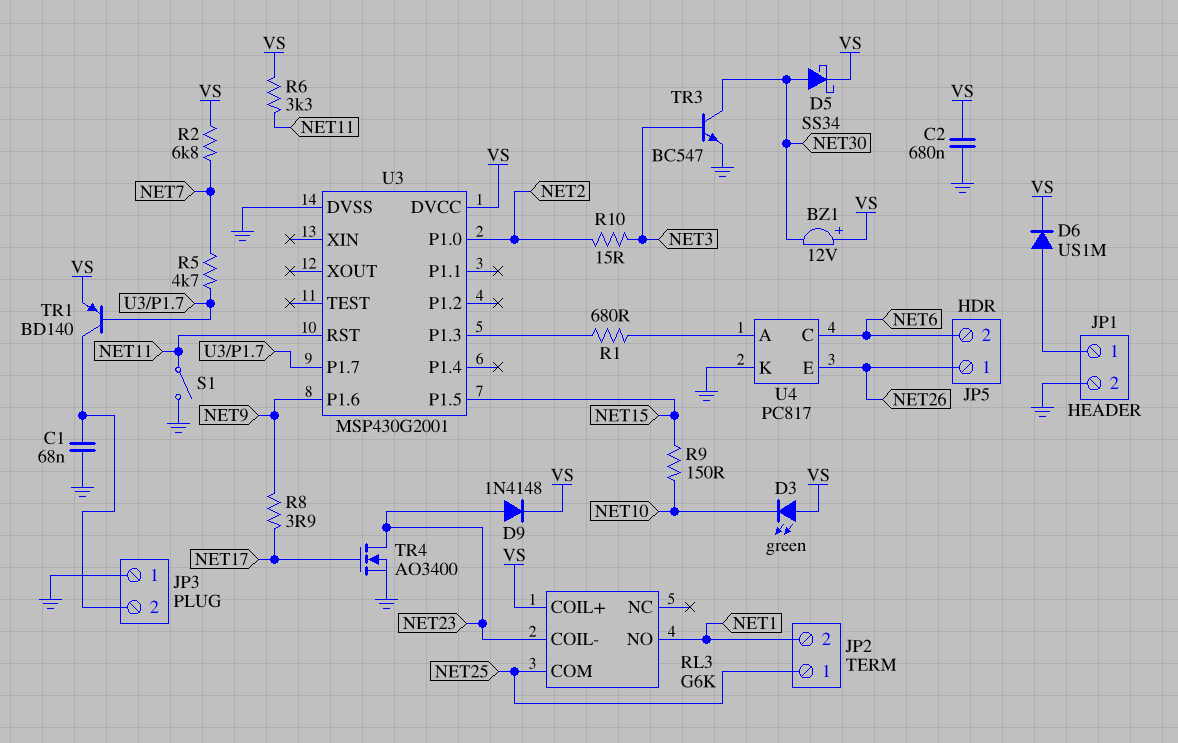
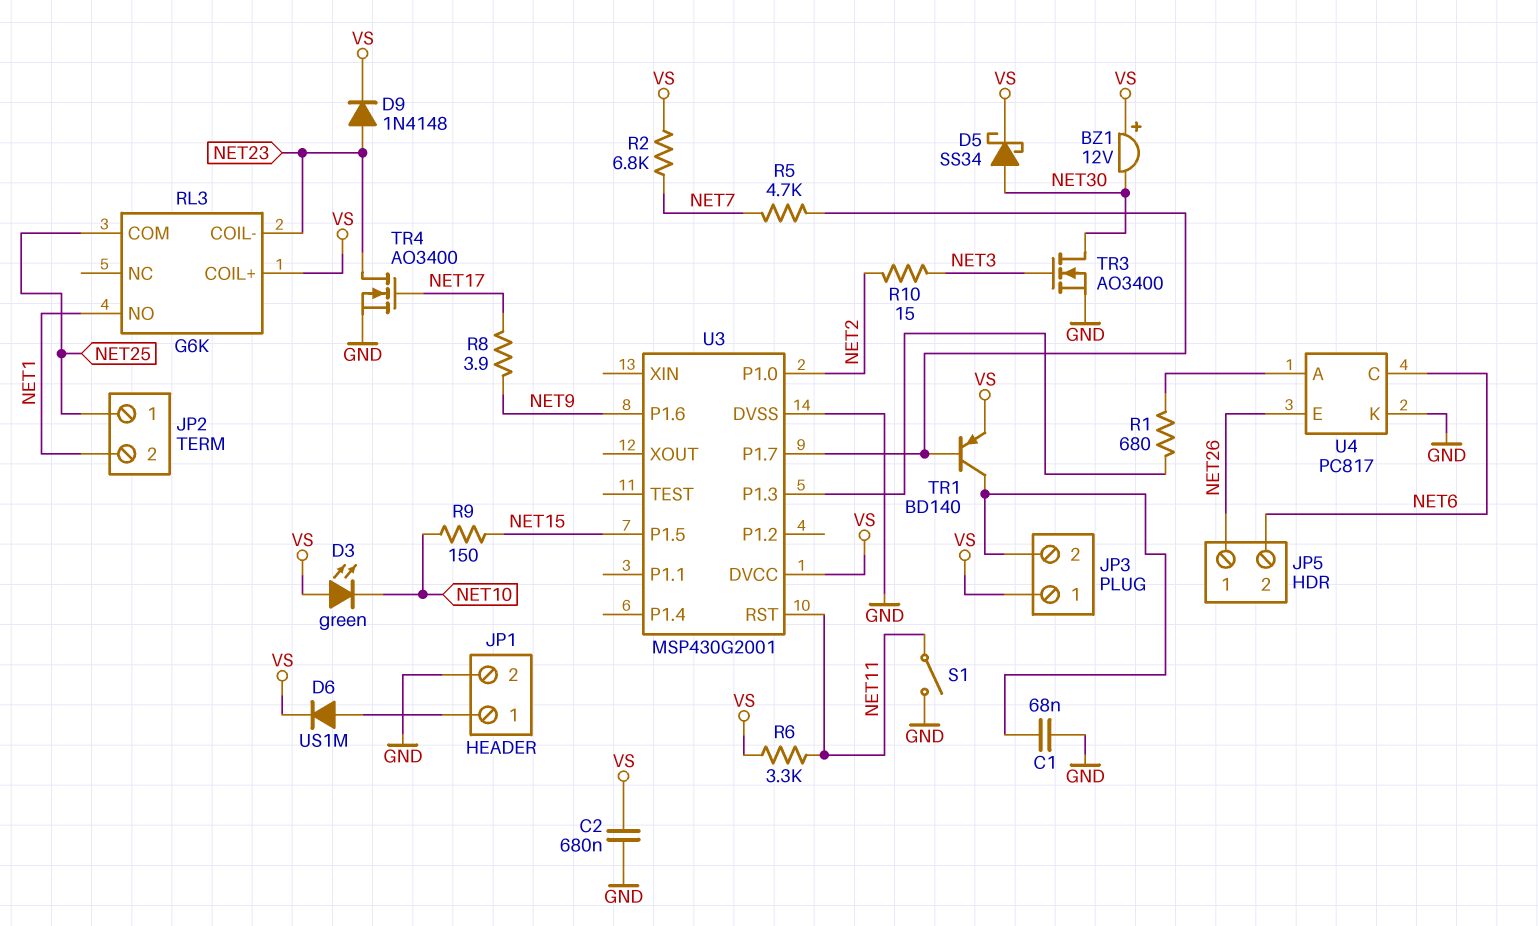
JP3 pin 1: GND -> VS
TR3: NPN BC547 (B NET3, C NET30, E GND) -> NMOS AO3400 (G NET3, D NET30, S GND)

